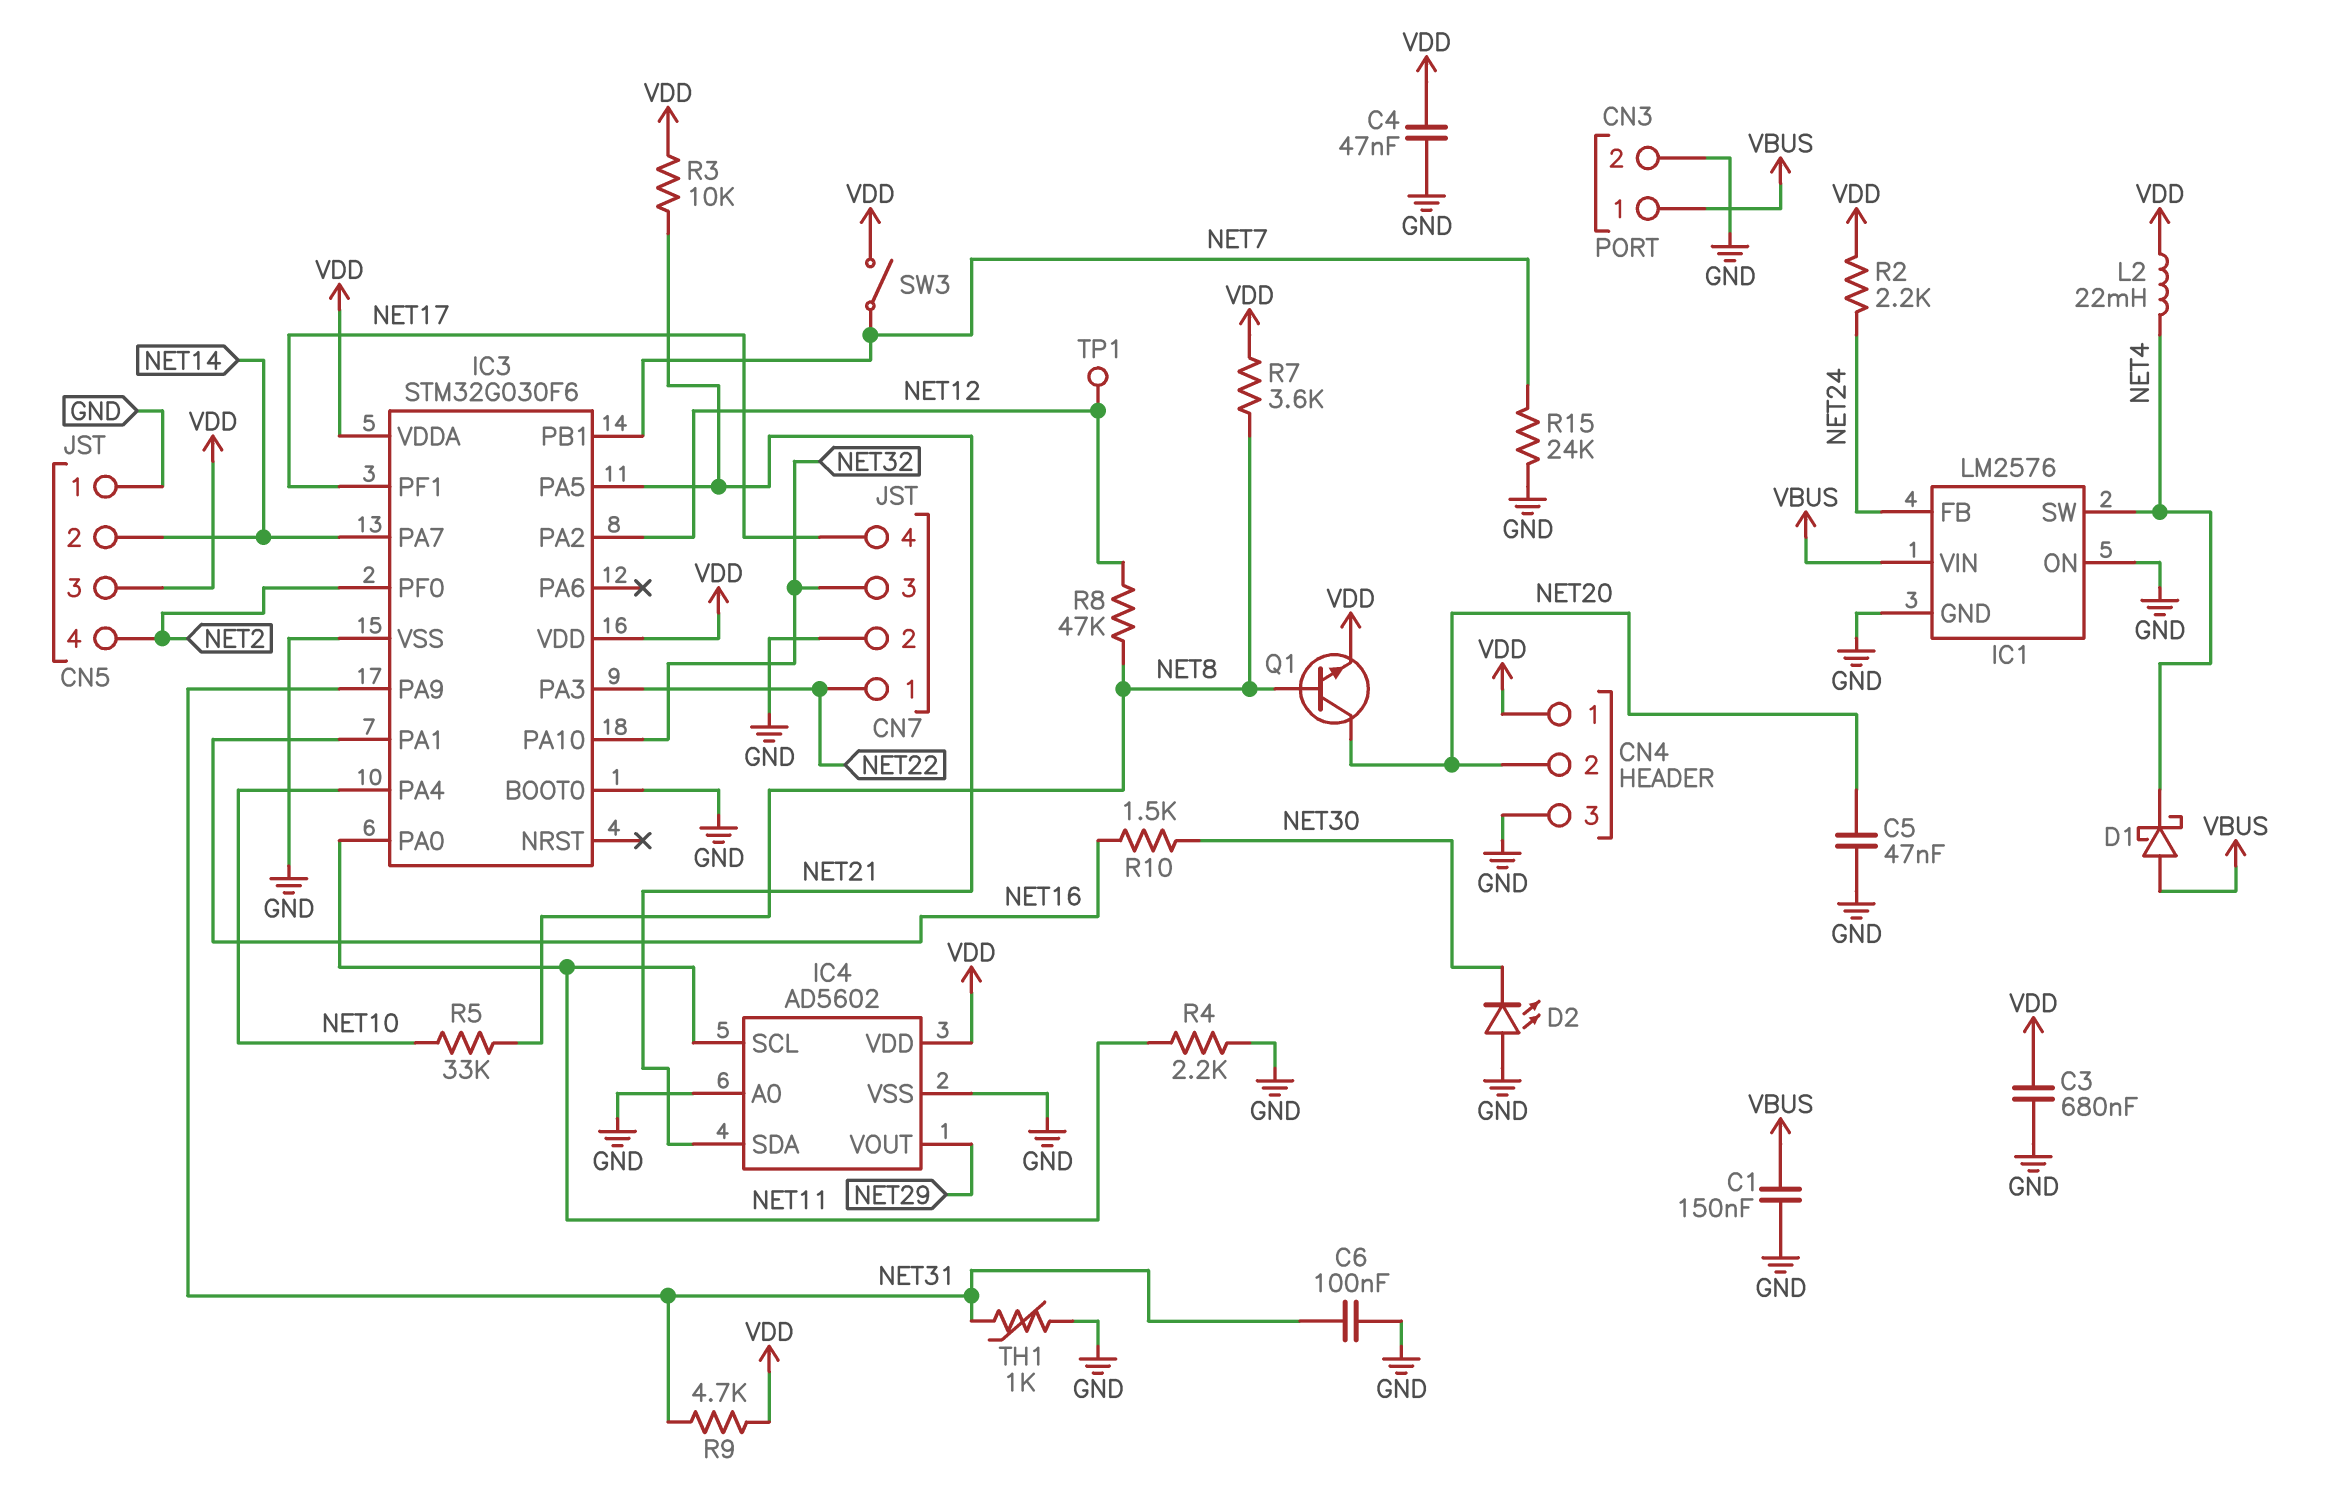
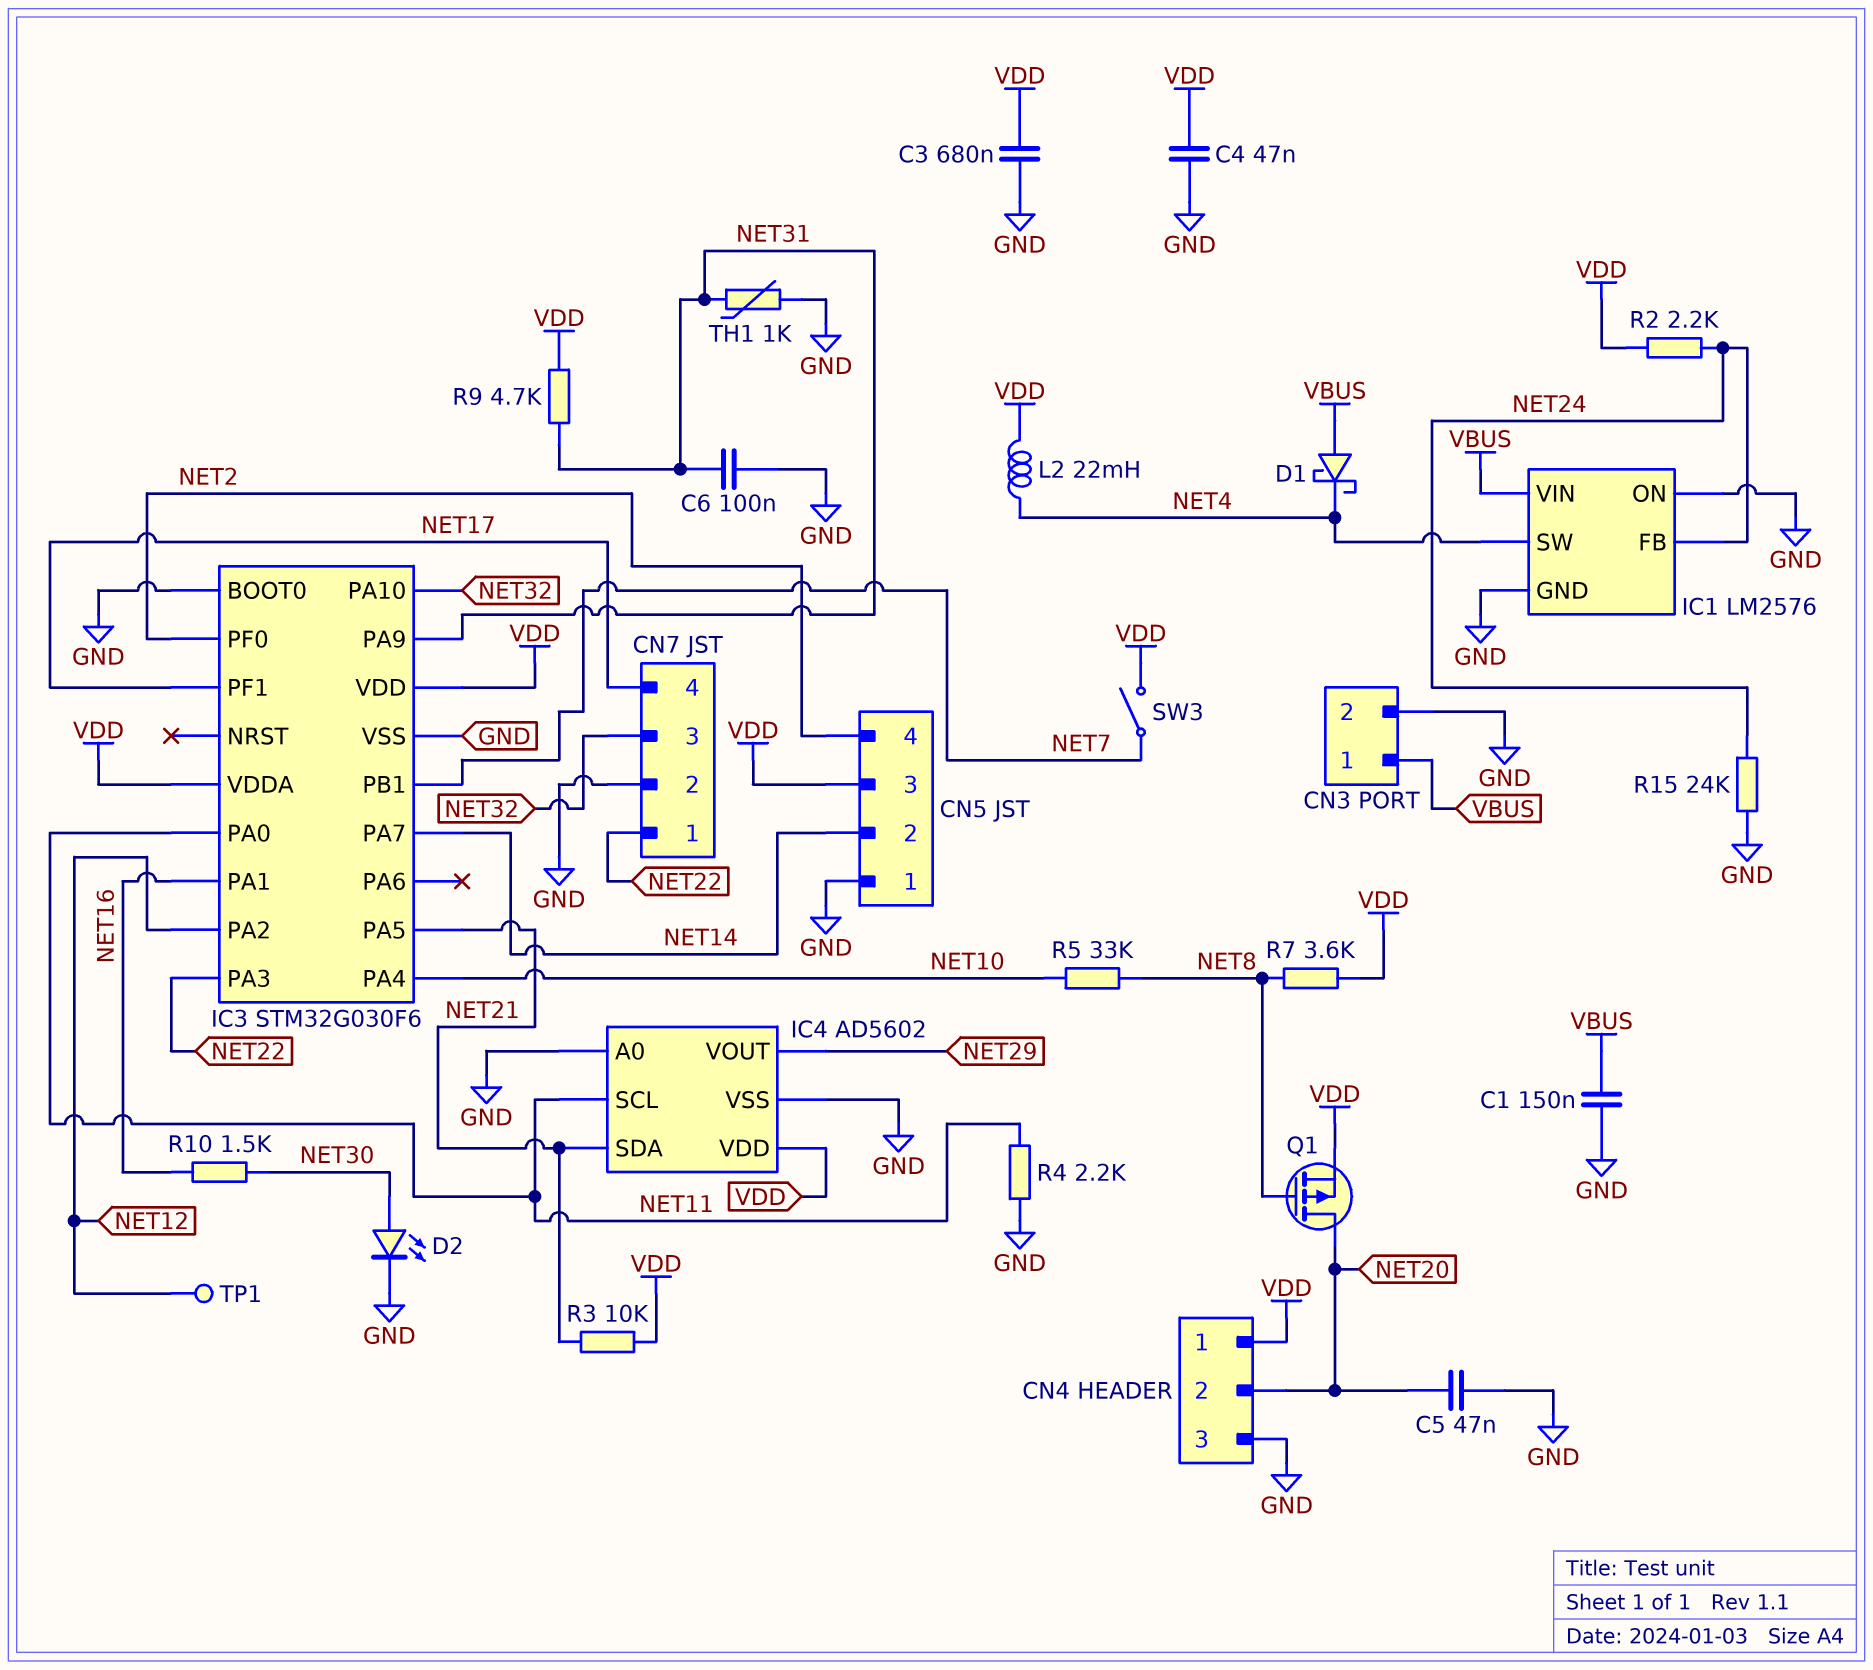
D2: LED (A GND, K NET30) -> LED (A NET30, K GND)
Q1: NPN (B NET8, C NET20, E VDD) -> PMOS (G NET8, D NET20, S VDD)
R8: 47k (NET8, NET12) -> none
R15: 24k (GND, NET7) -> 24k (GND, NET24)

